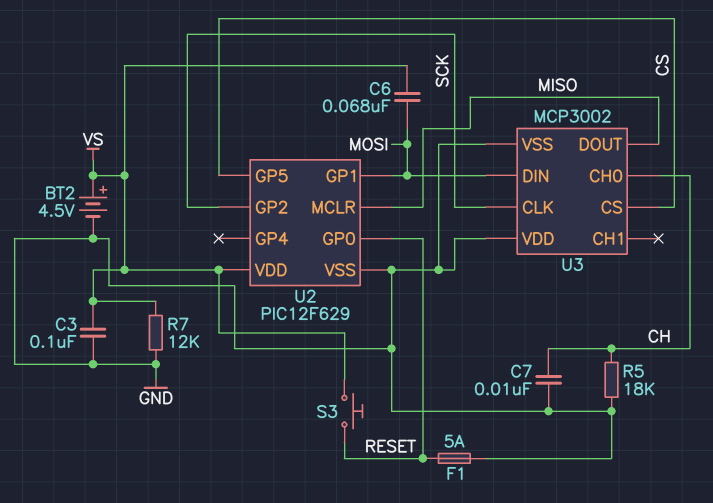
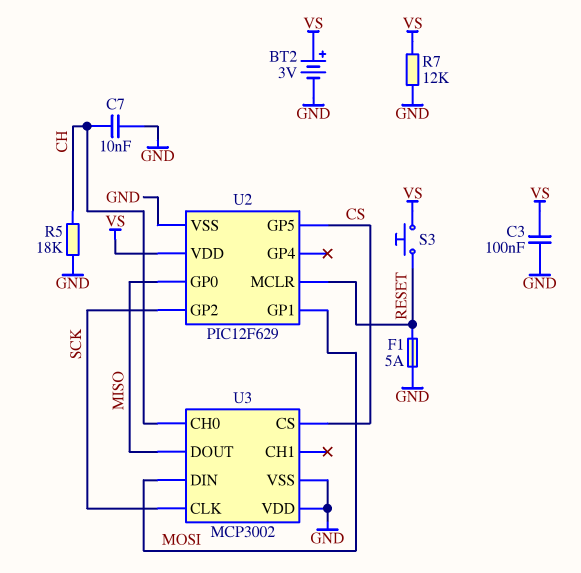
BT2: 4.5V (plus VS, minus GND) -> 3V (plus VS, minus GND)
C6: 68nF (MOSI, VS) -> none
U2 pin GP0: RESET -> MISO
U2 pin MCLR: MISO -> RESET

